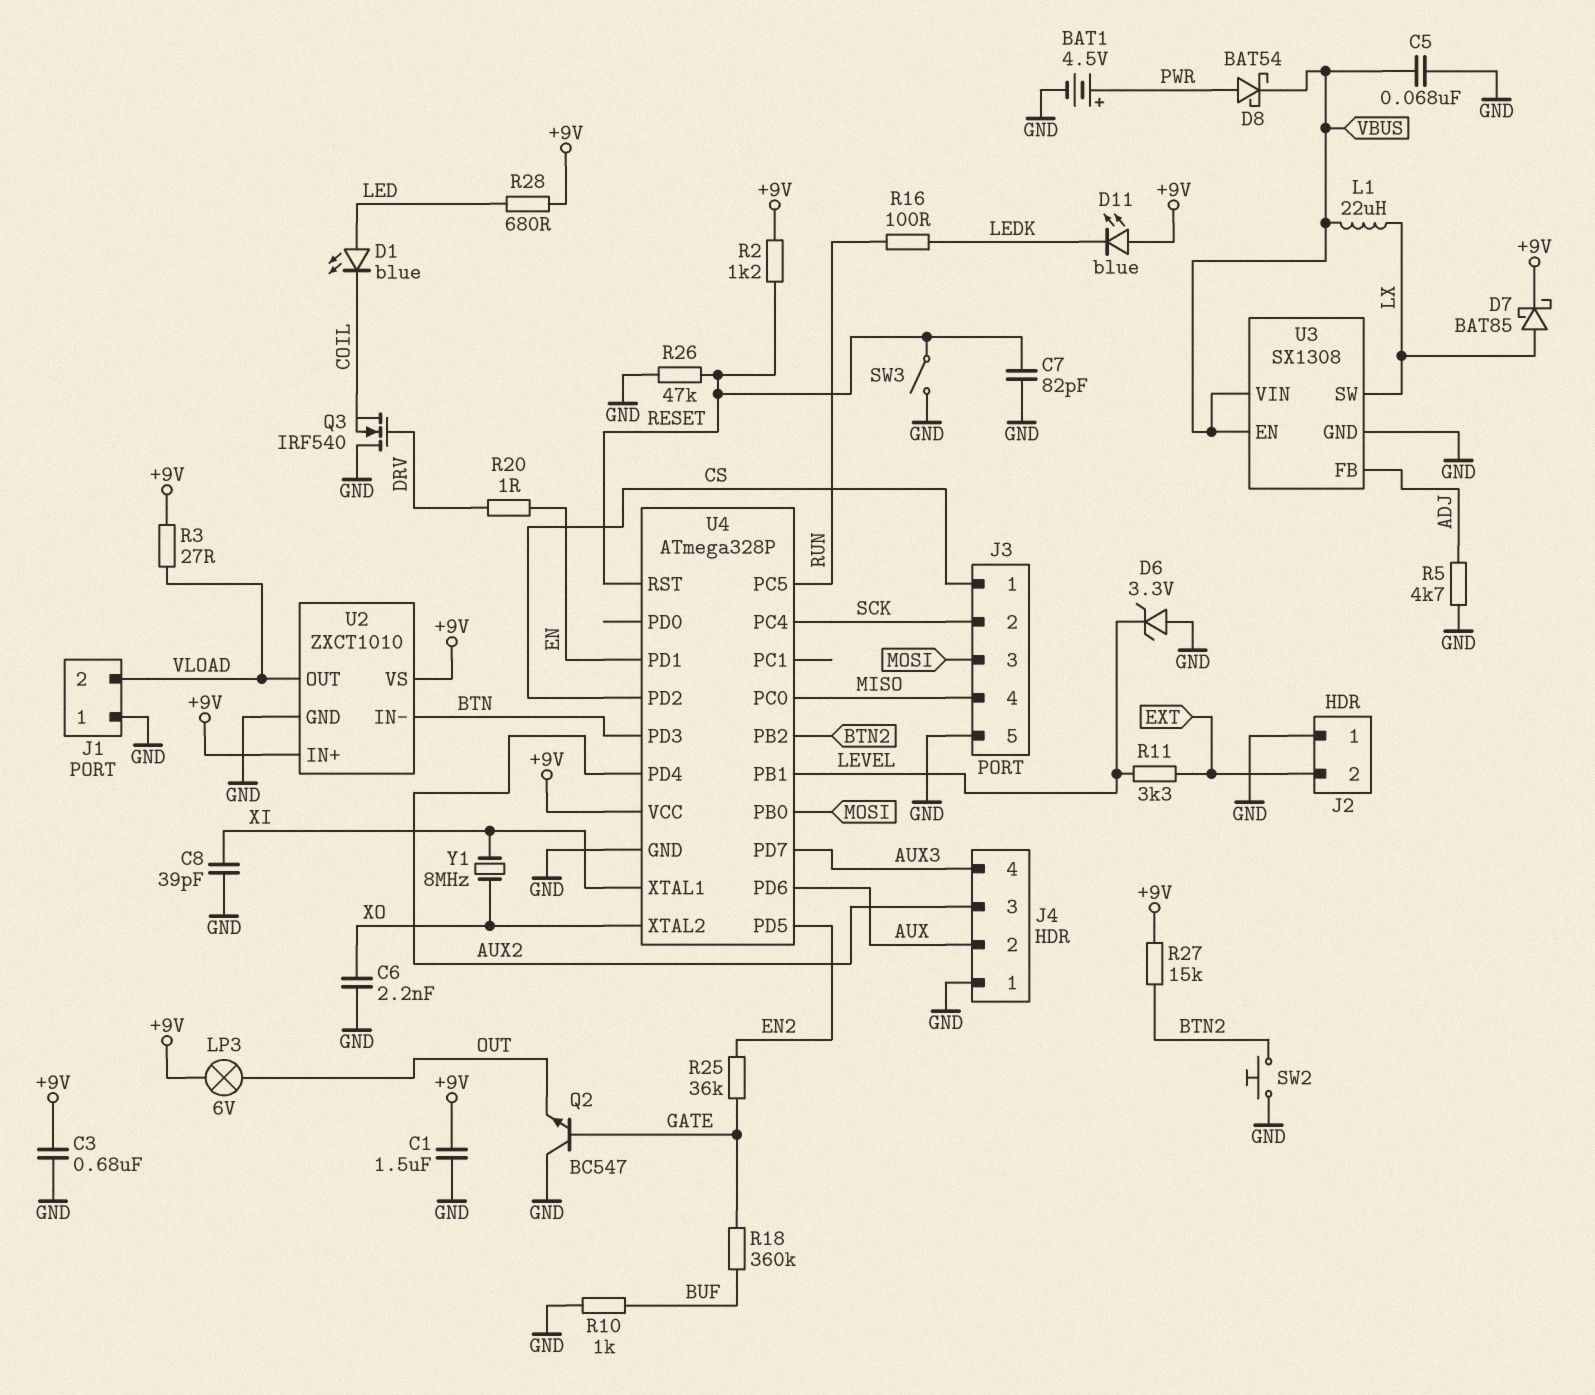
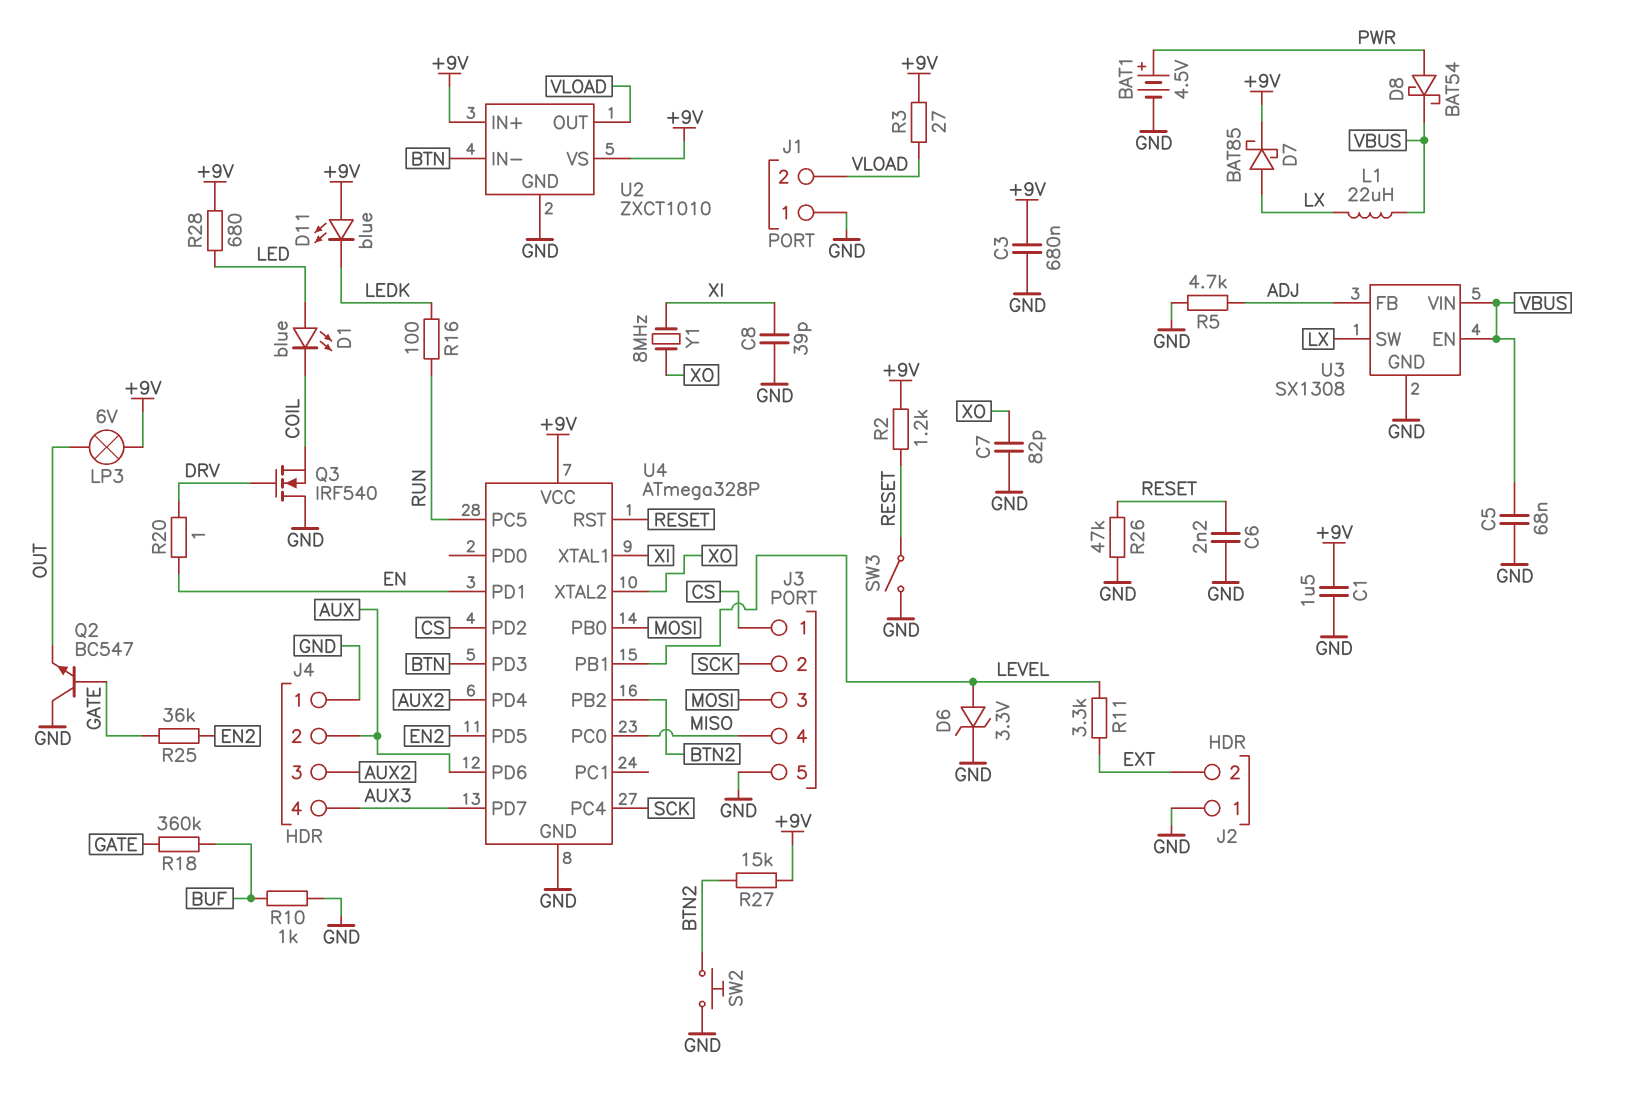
C6: 2.2nF (GND, XO) -> 2.2nF (GND, RESET)
C7: 82pF (GND, RESET) -> 82pF (GND, XO)
D6: zener 3.3V (A GND, K LEVEL) -> zener 3.3V (A LEVEL, K GND)

